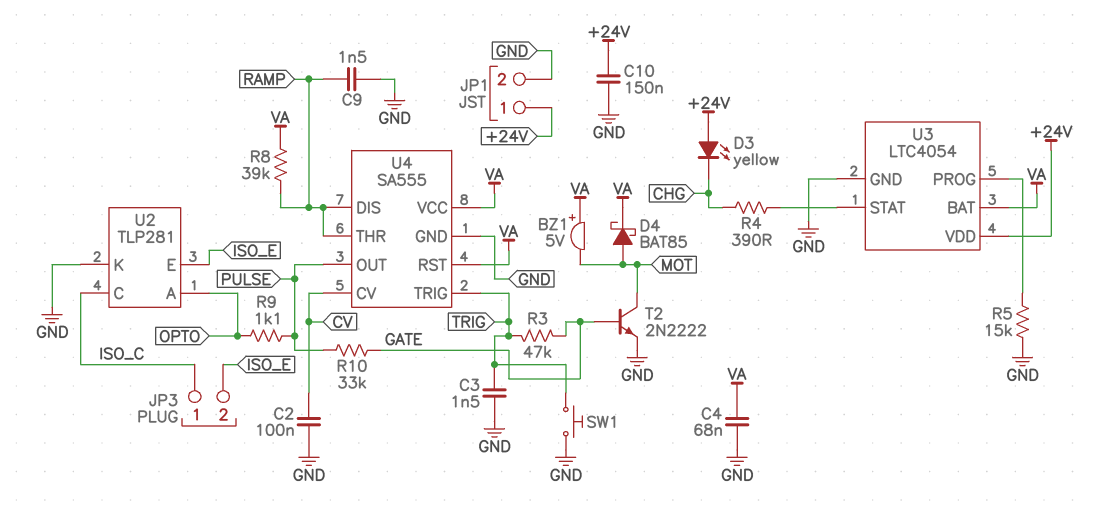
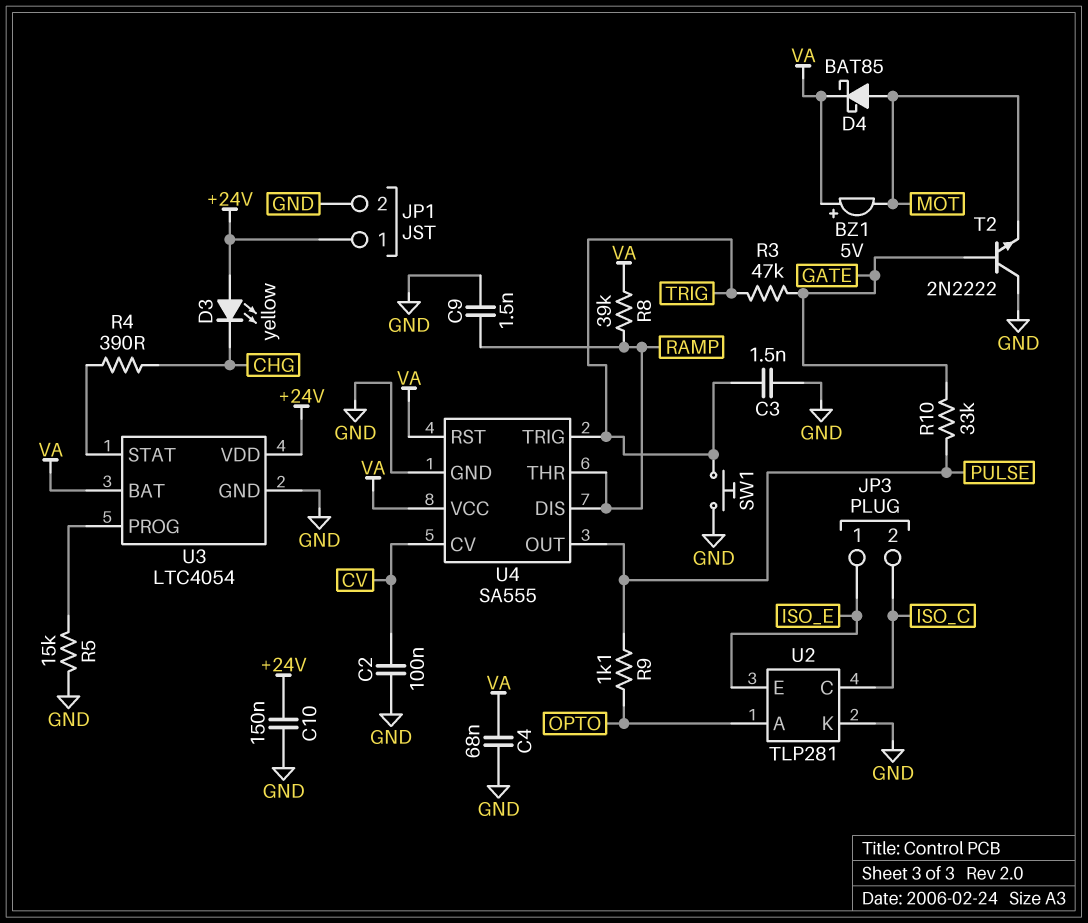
JP3 pin 1: ISO_C -> ISO_E
JP3 pin 2: ISO_E -> ISO_C
T2: NPN 2N2222 (B GATE, C MOT, E GND) -> NPN 2N2222 (B GATE, C GND, E MOT)

